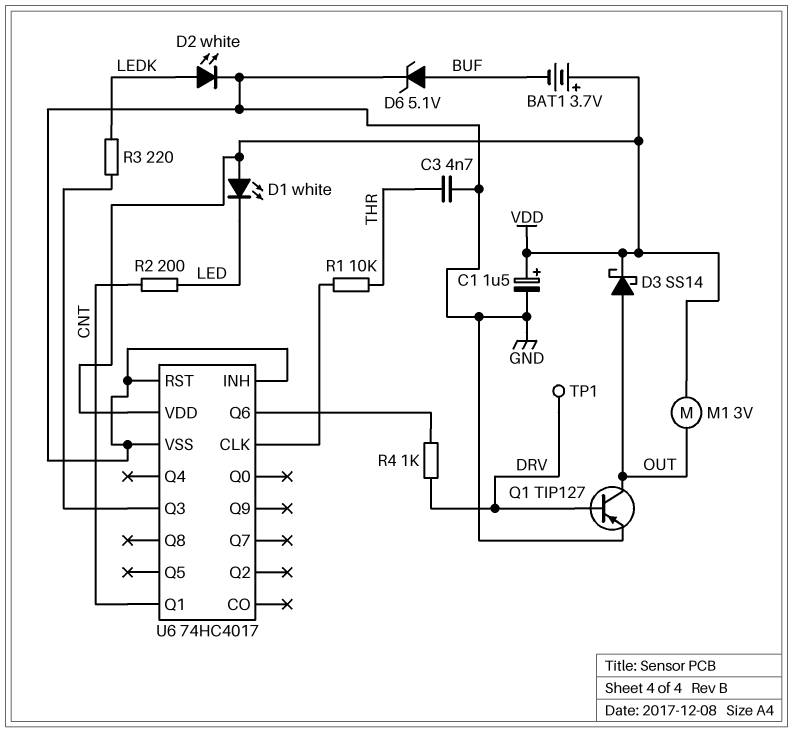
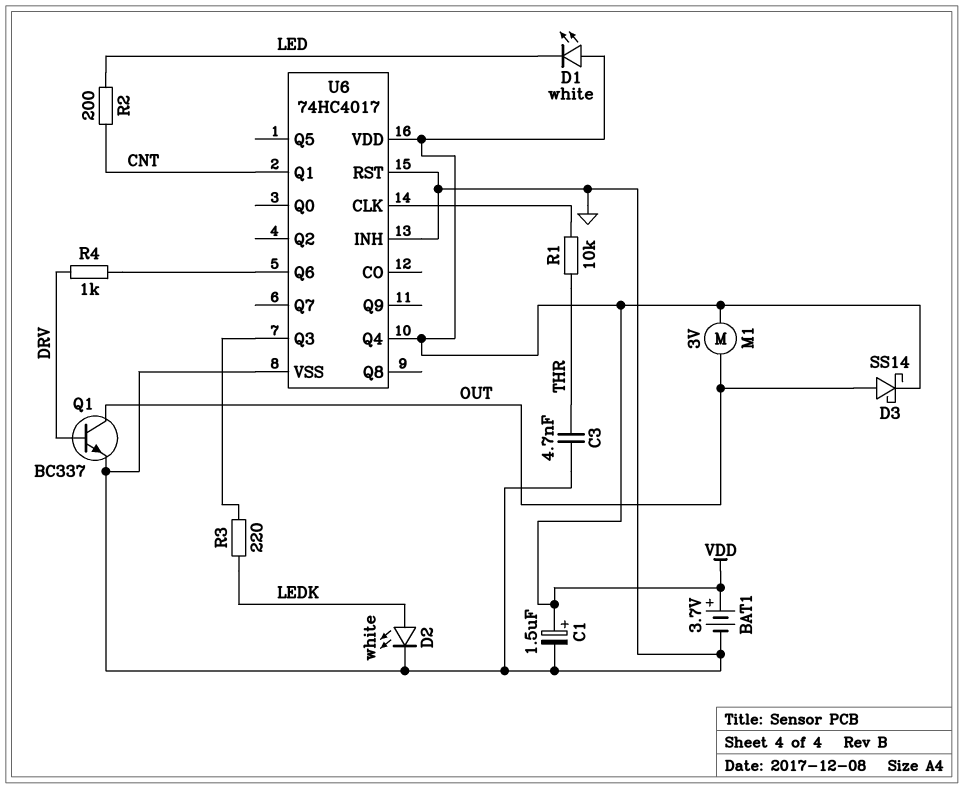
BAT1: 3.7V (plus VDD, minus BUF) -> 3.7V (plus VDD, minus GND)
D6: zener 5.1V (A BUF, K GND) -> none
Q1: PNP TIP127 (B DRV, C OUT, E GND) -> NPN BC337 (B DRV, C OUT, E GND)
TP1: test point (DRV) -> none
U6 pin Q4: none -> VDD

